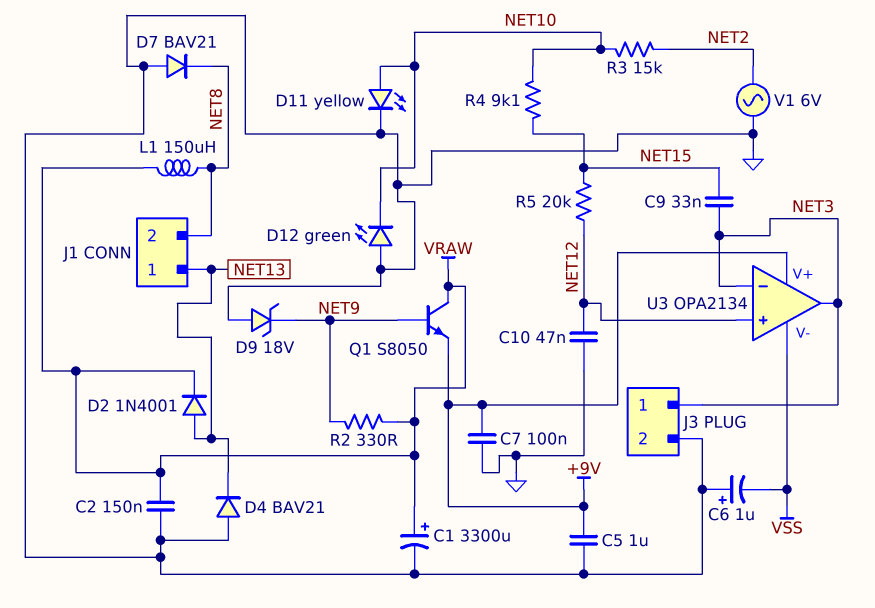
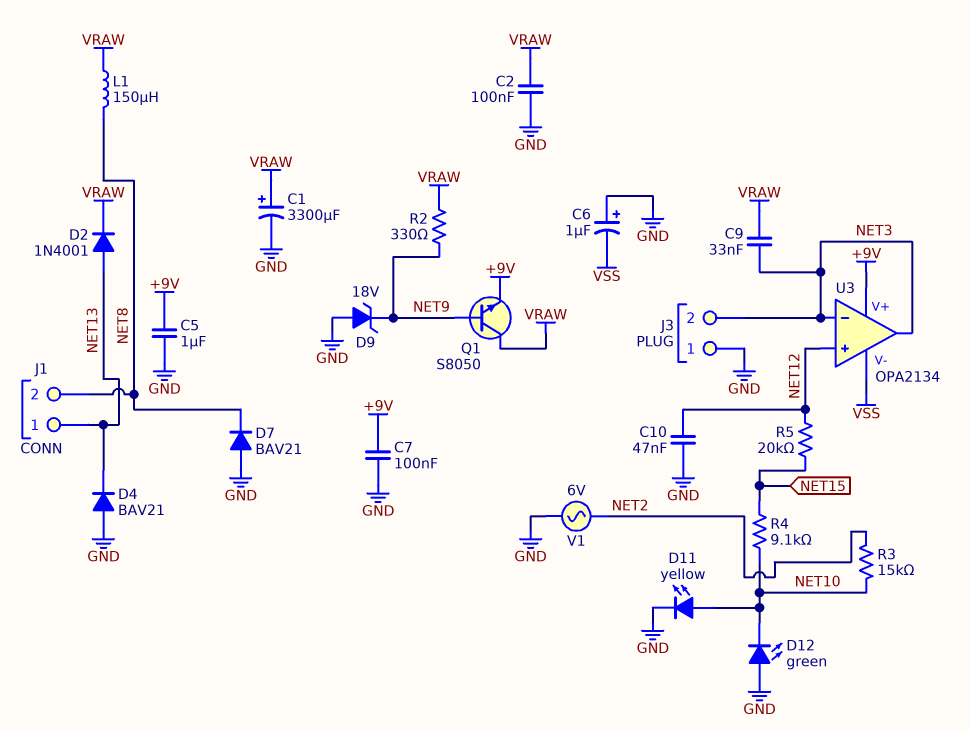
C2: 150nF (GND, VRAW) -> 100nF (GND, VRAW)
C9: 33nF (NET3, NET15) -> 33nF (NET3, VRAW)
J3 pin 1: NET3 -> GND
J3 pin 2: GND -> NET3

